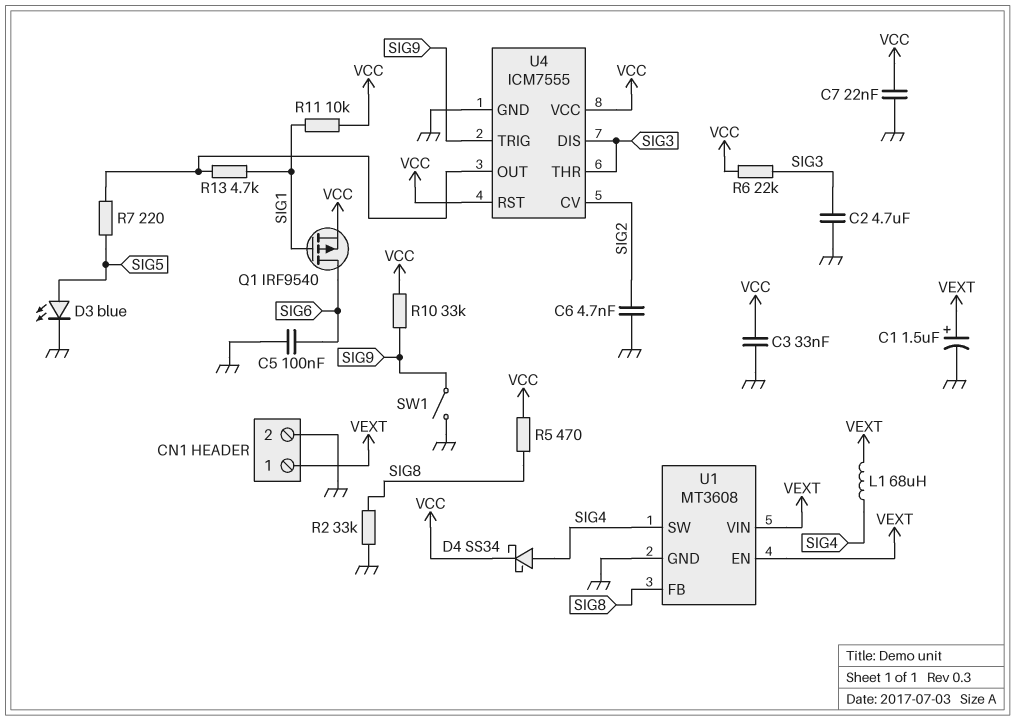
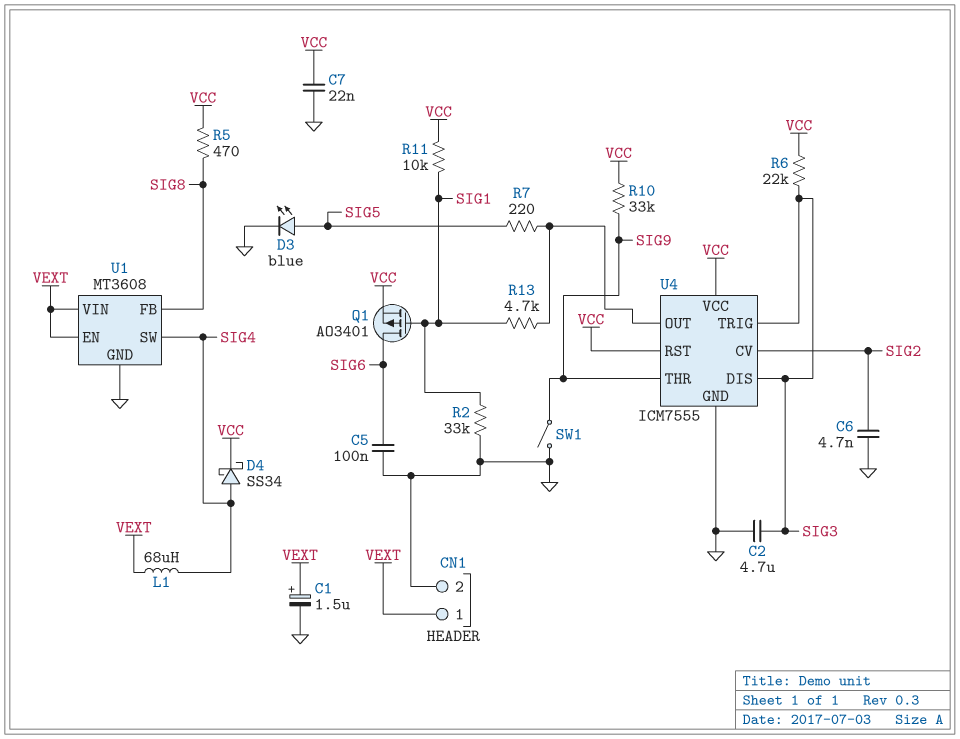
C3: 33nF (GND, VCC) -> none
Q1: PMOS IRF9540 (G SIG1, D SIG6, S VCC) -> PMOS AO3401 (G SIG1, D SIG6, S VCC)
R2: 33k (GND, SIG8) -> 33k (GND, SIG1)
U4 pin THR: SIG3 -> SIG9
U4 pin TRIG: SIG9 -> SIG3

